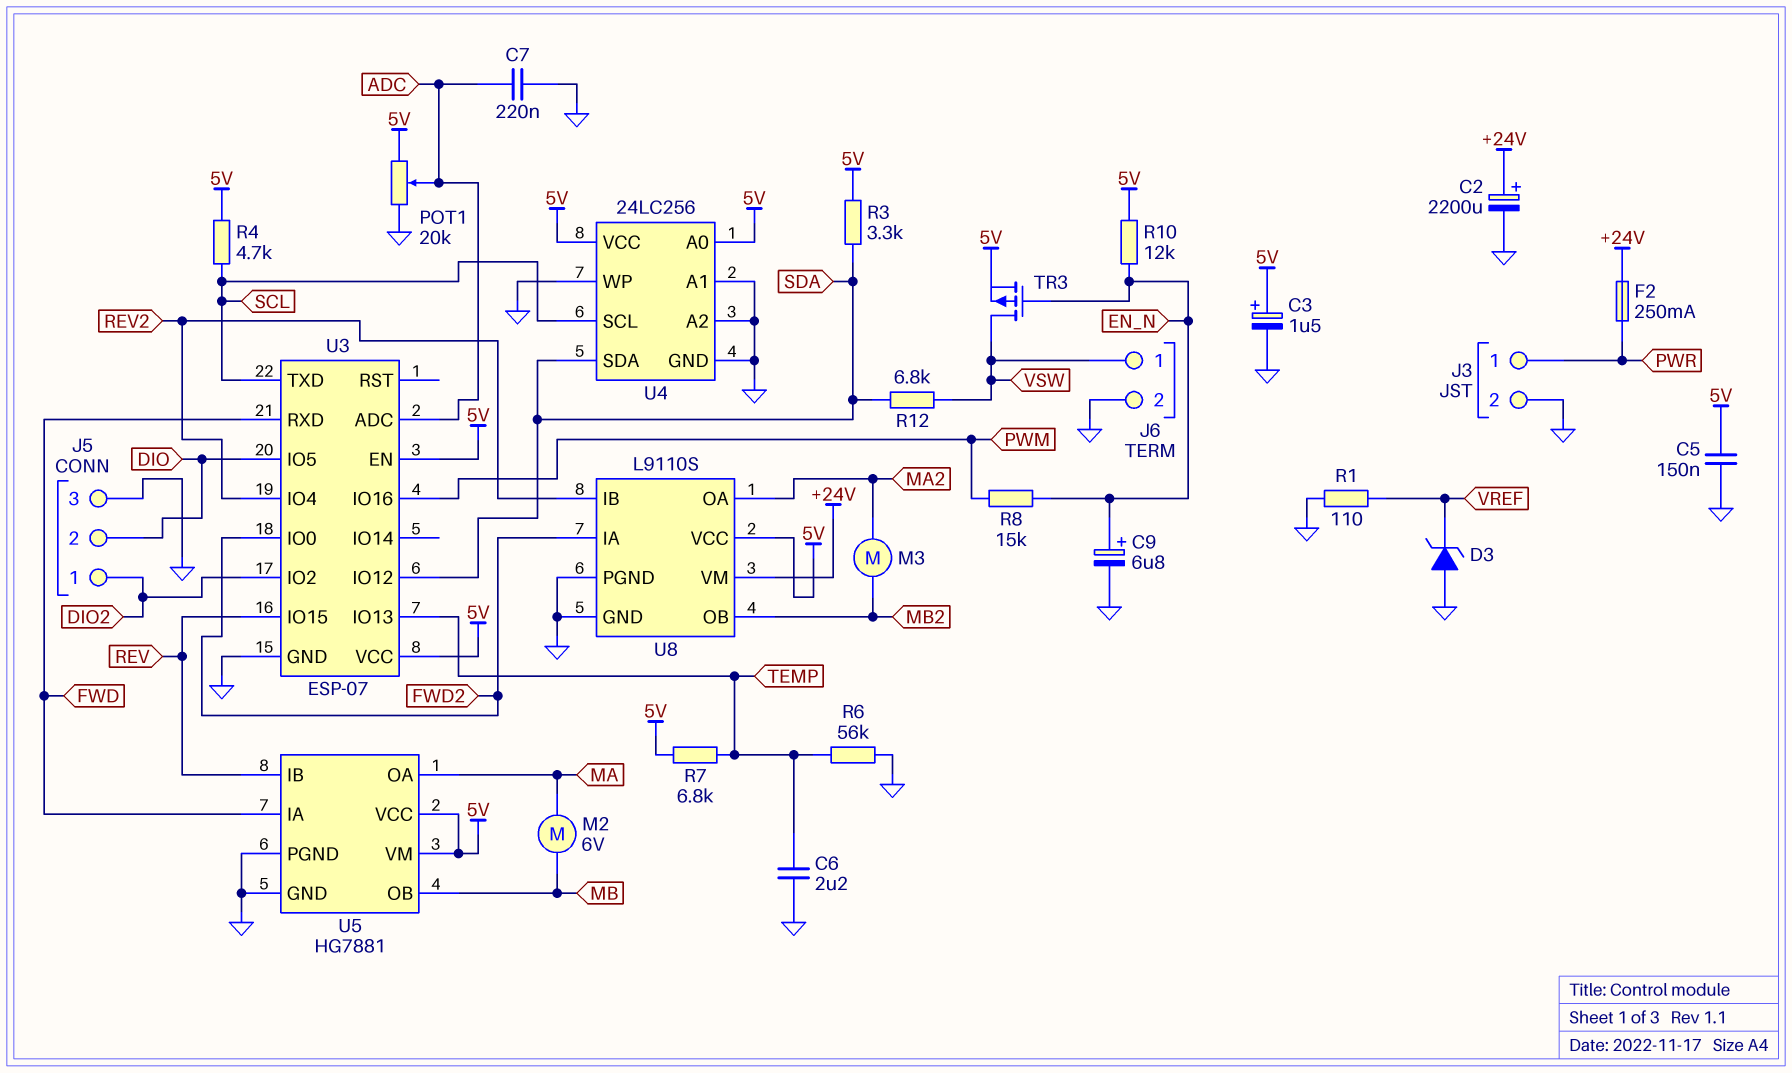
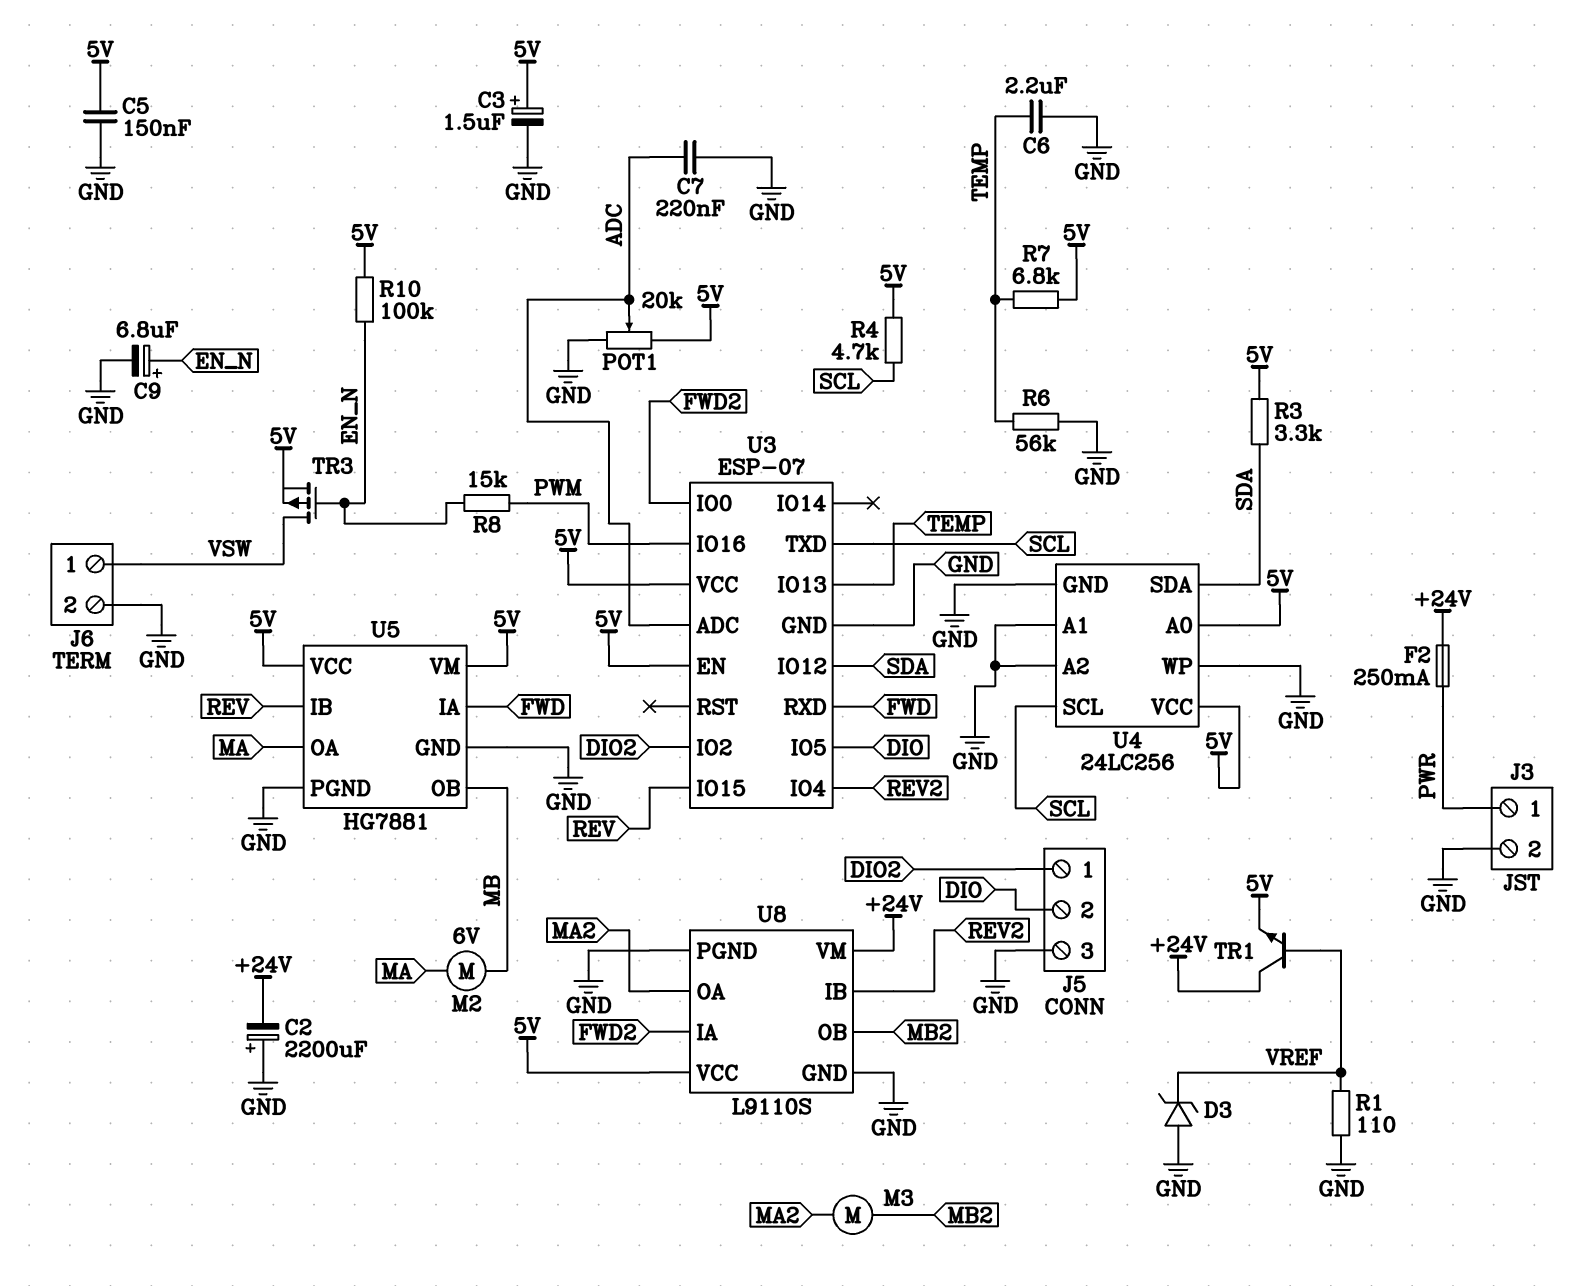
C2: 2200uF (plus +24V, minus GND) -> 2200uF (plus GND, minus +24V)
R10: 12k (5V, EN_N) -> 100k (5V, EN_N)
R12: 6.8k (SDA, VSW) -> none
TR1: none -> NPN (B VREF, C +24V, E 5V)

